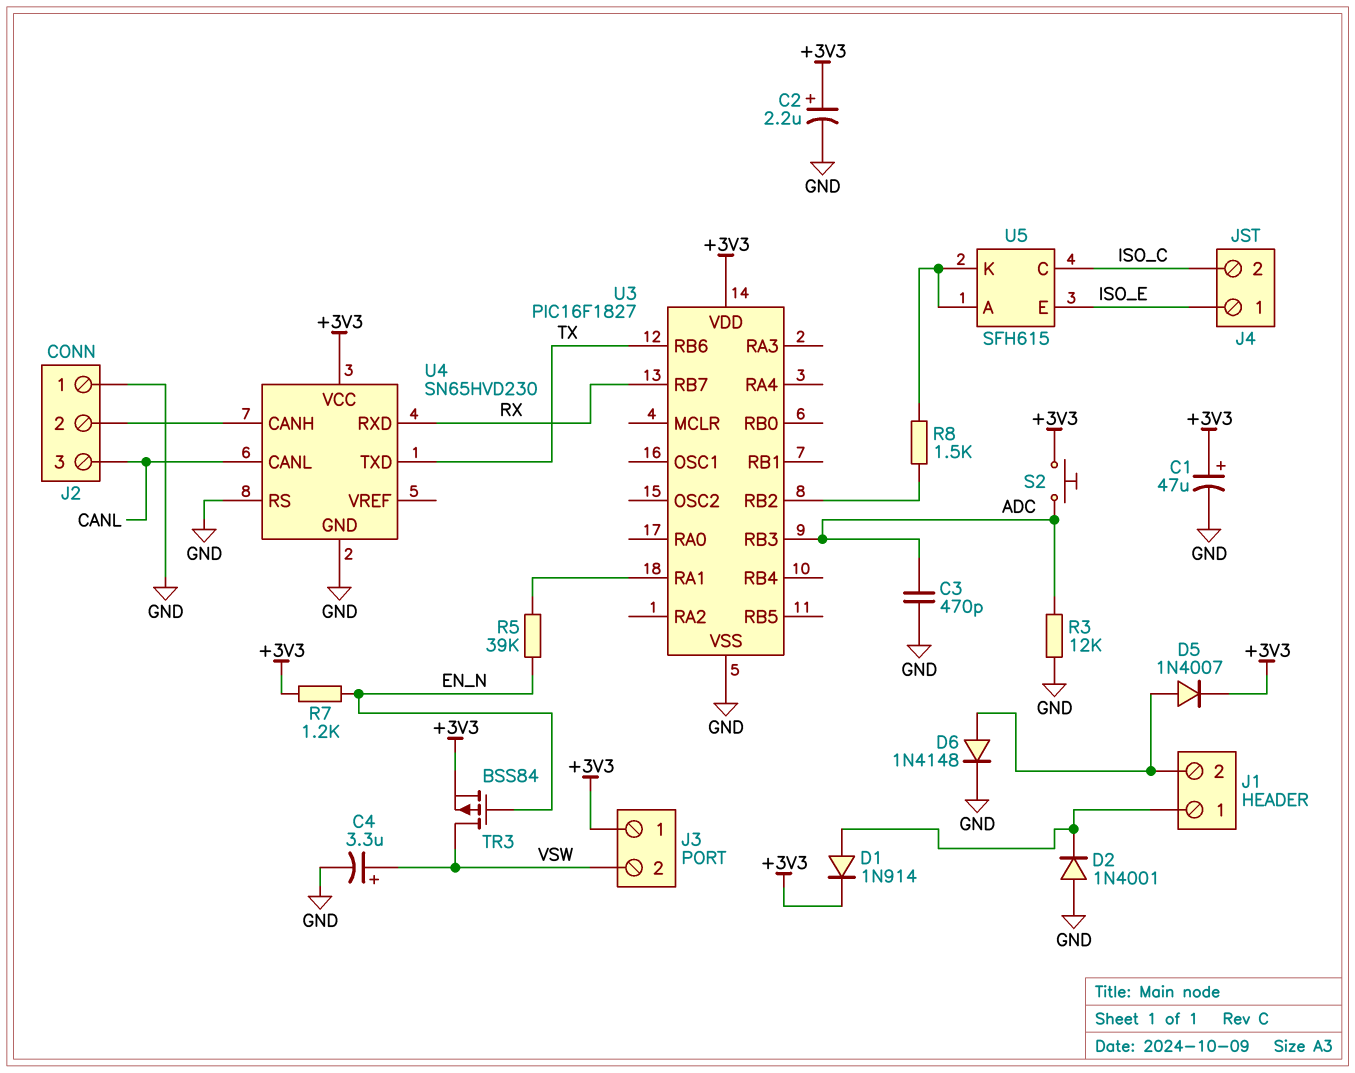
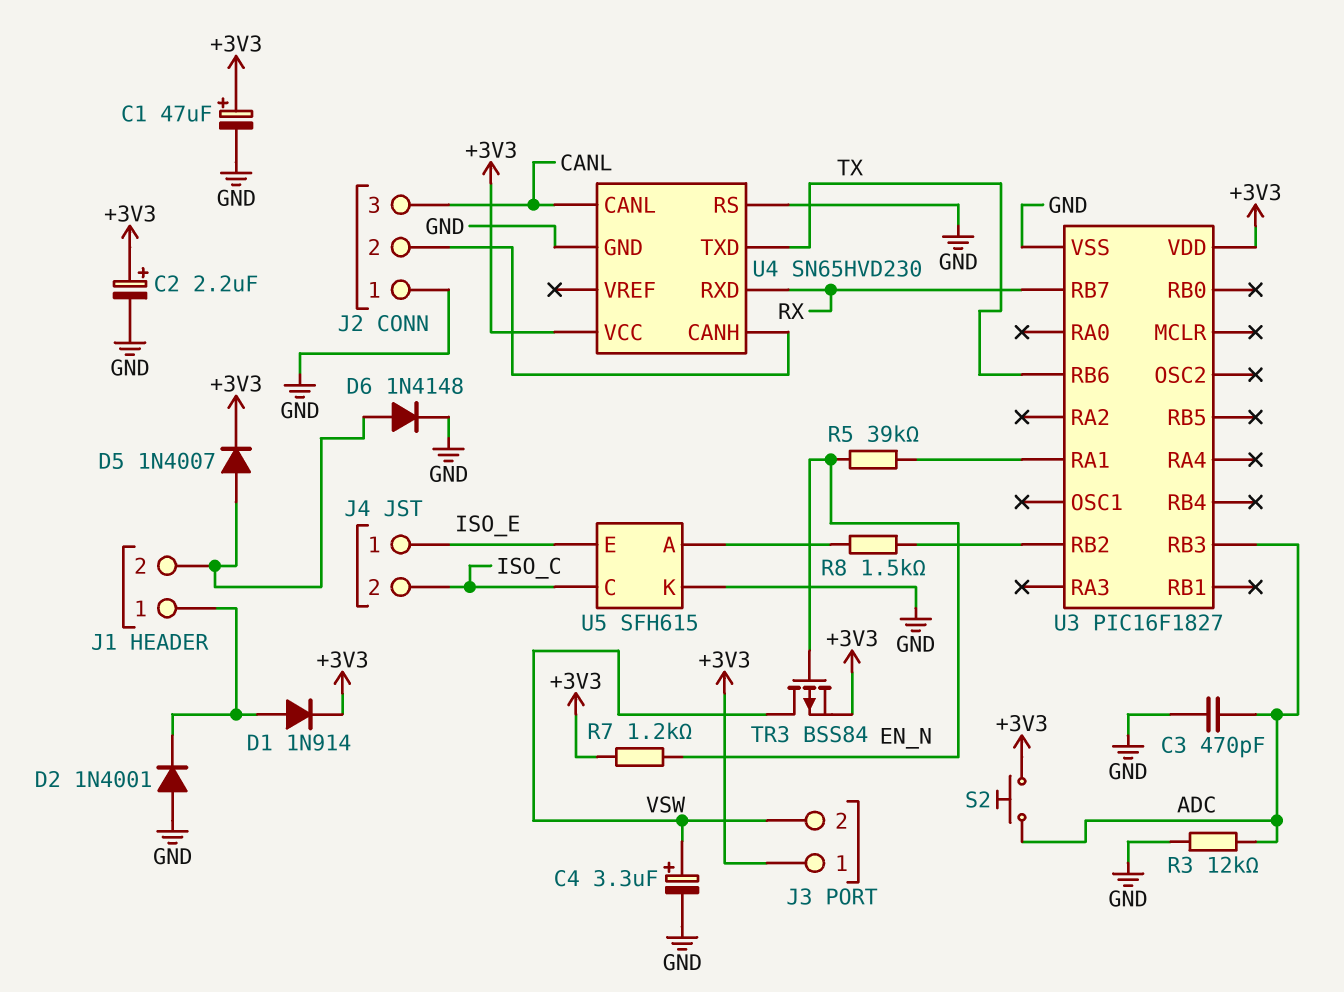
U5 pin K: U5/A -> GND

